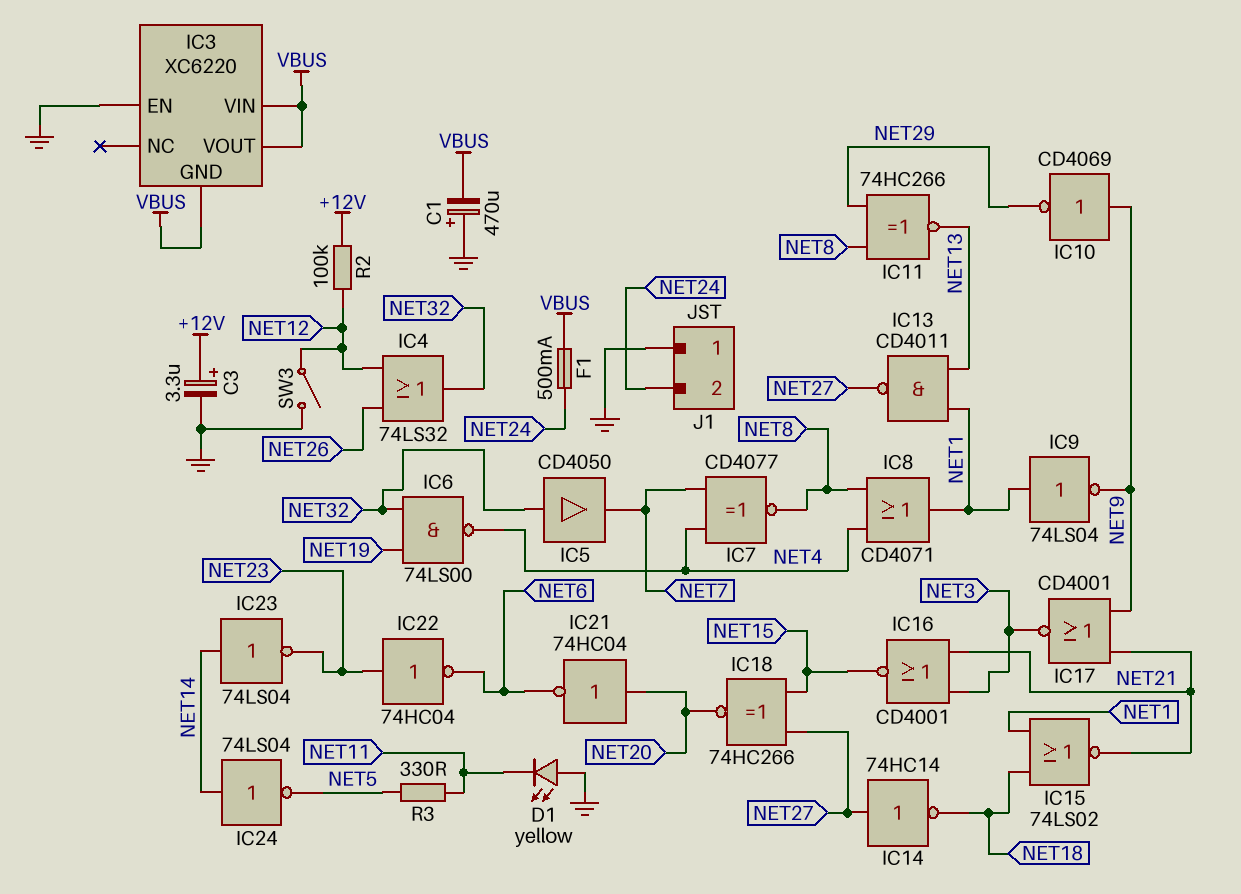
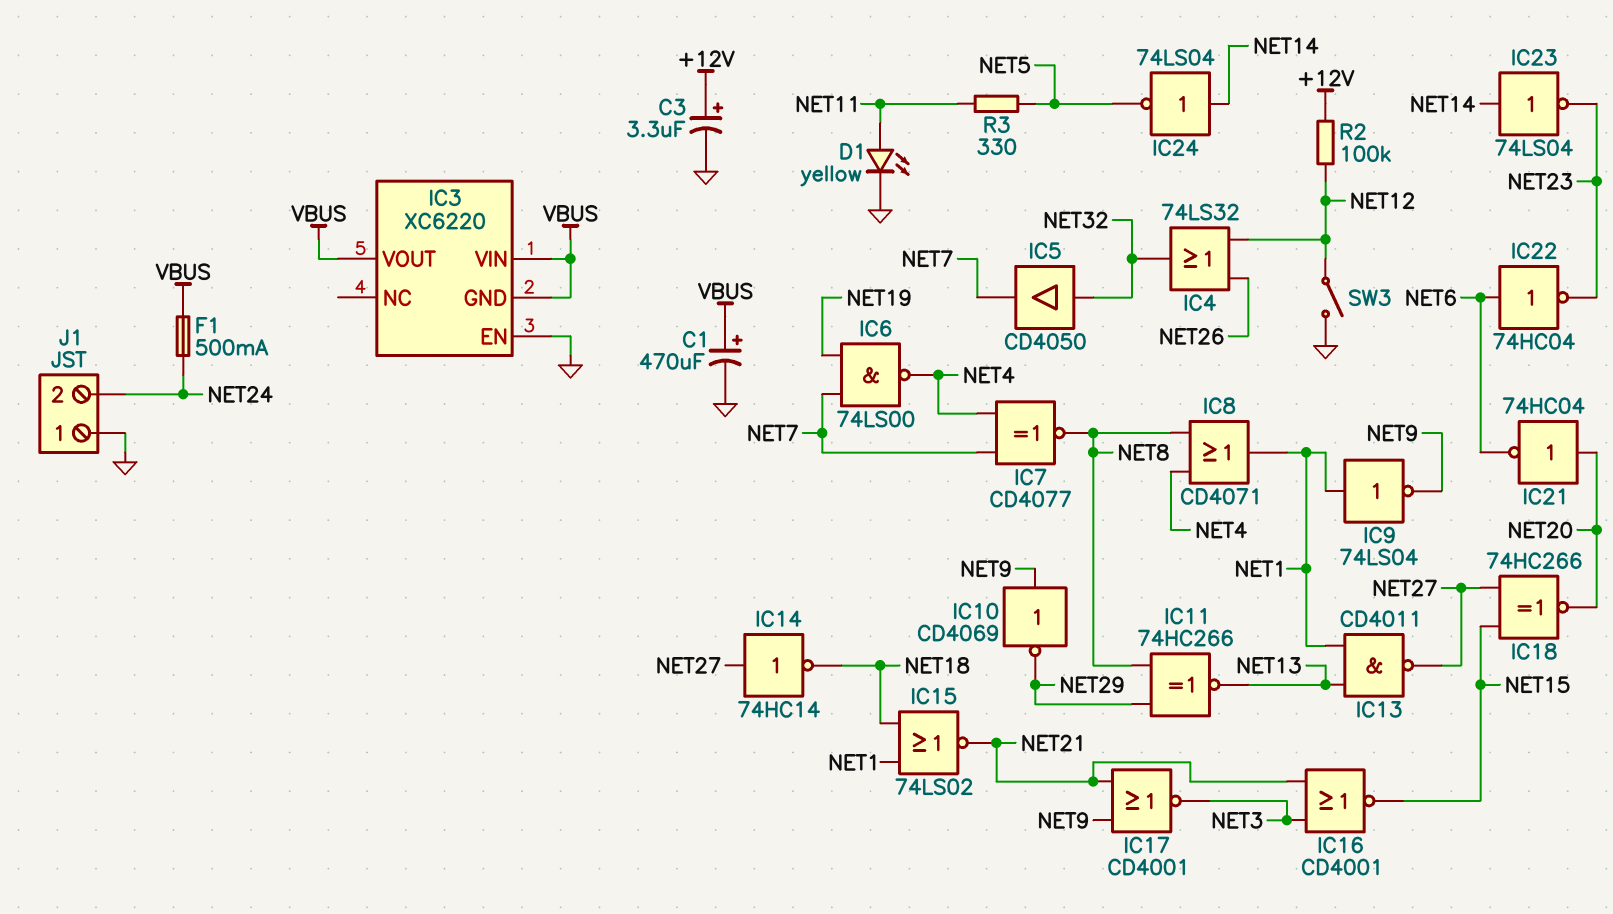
C1: 470uF (plus GND, minus VBUS) -> 470uF (plus VBUS, minus GND)
D1: LED yellow (A GND, K NET11) -> LED yellow (A NET11, K GND)
IC6: NAND 74LS00 (in NET19, in NET32, out NET4) -> NAND 74LS00 (in NET7, in NET19, out NET4)
IC22: NOT 74HC04 (in NET23, out NET6) -> NOT 74HC04 (in NET6, out NET23)

